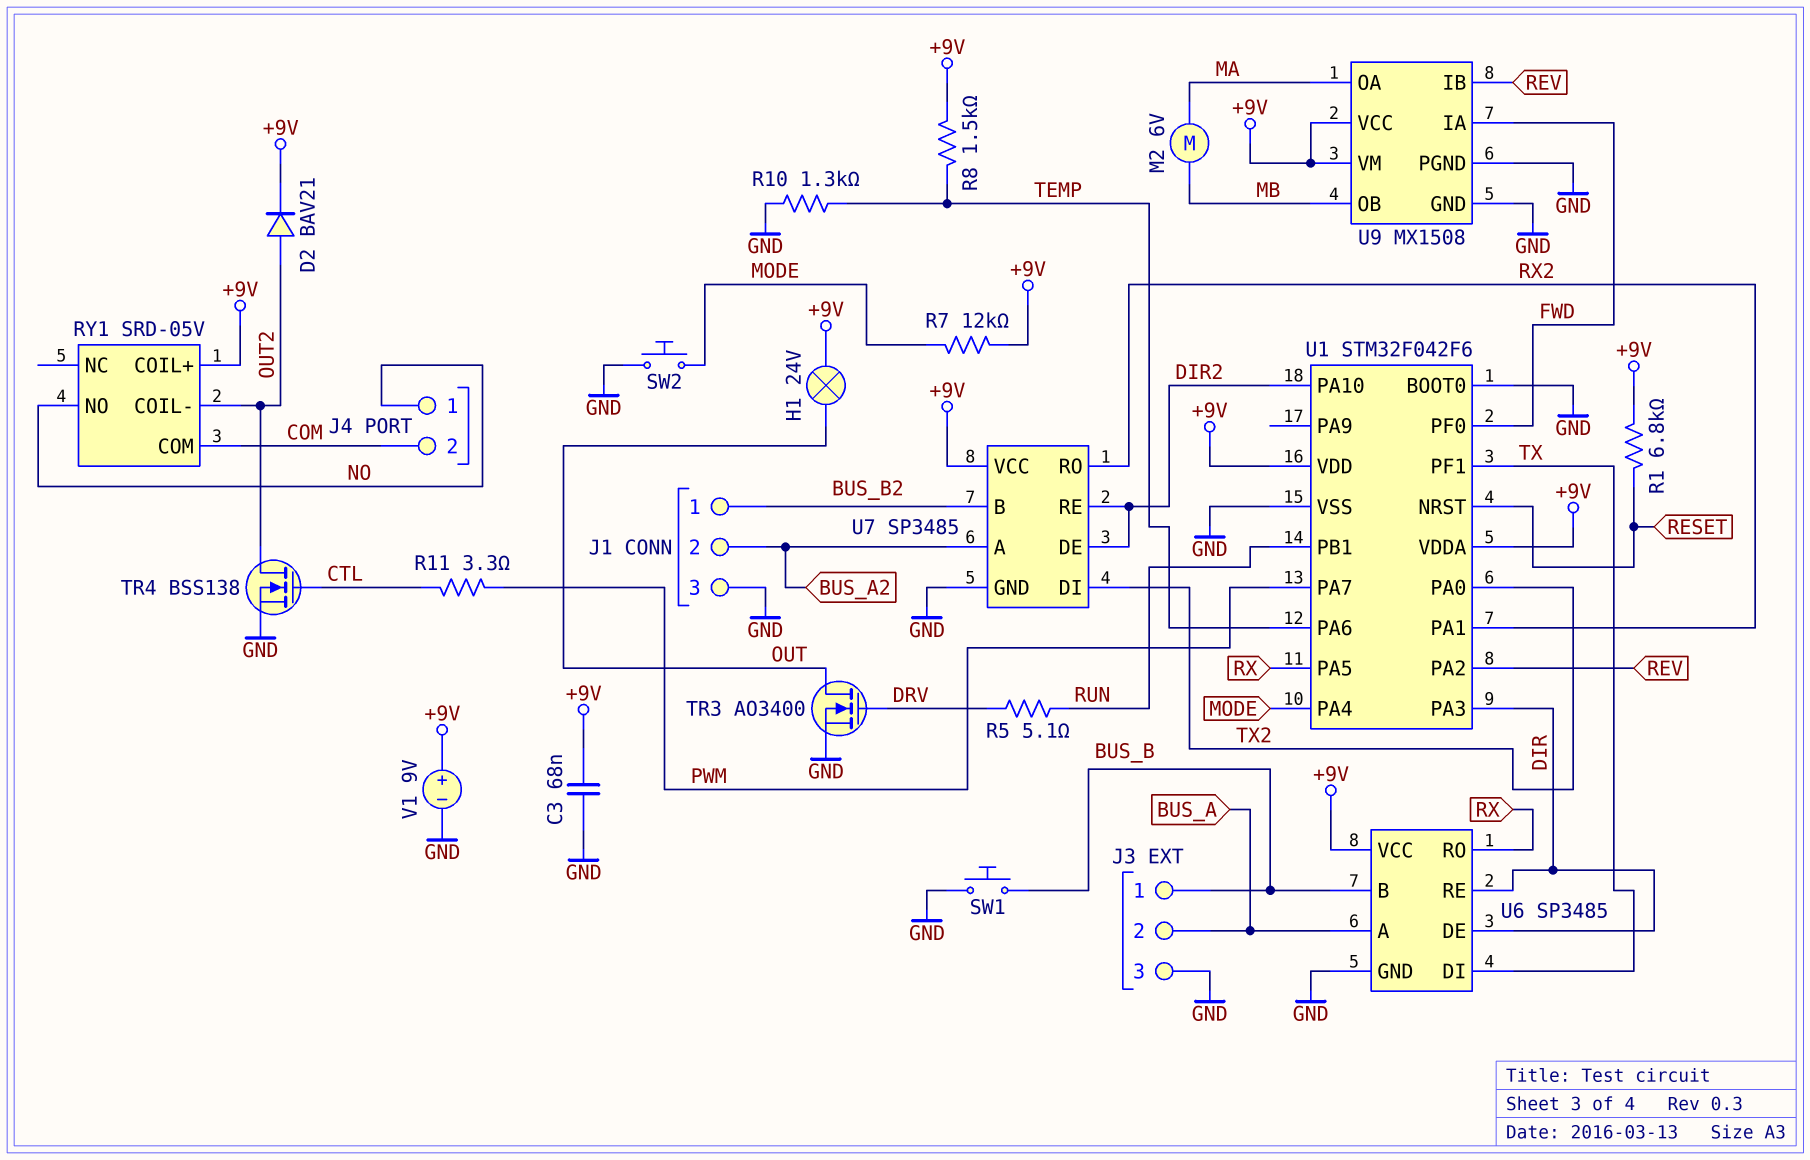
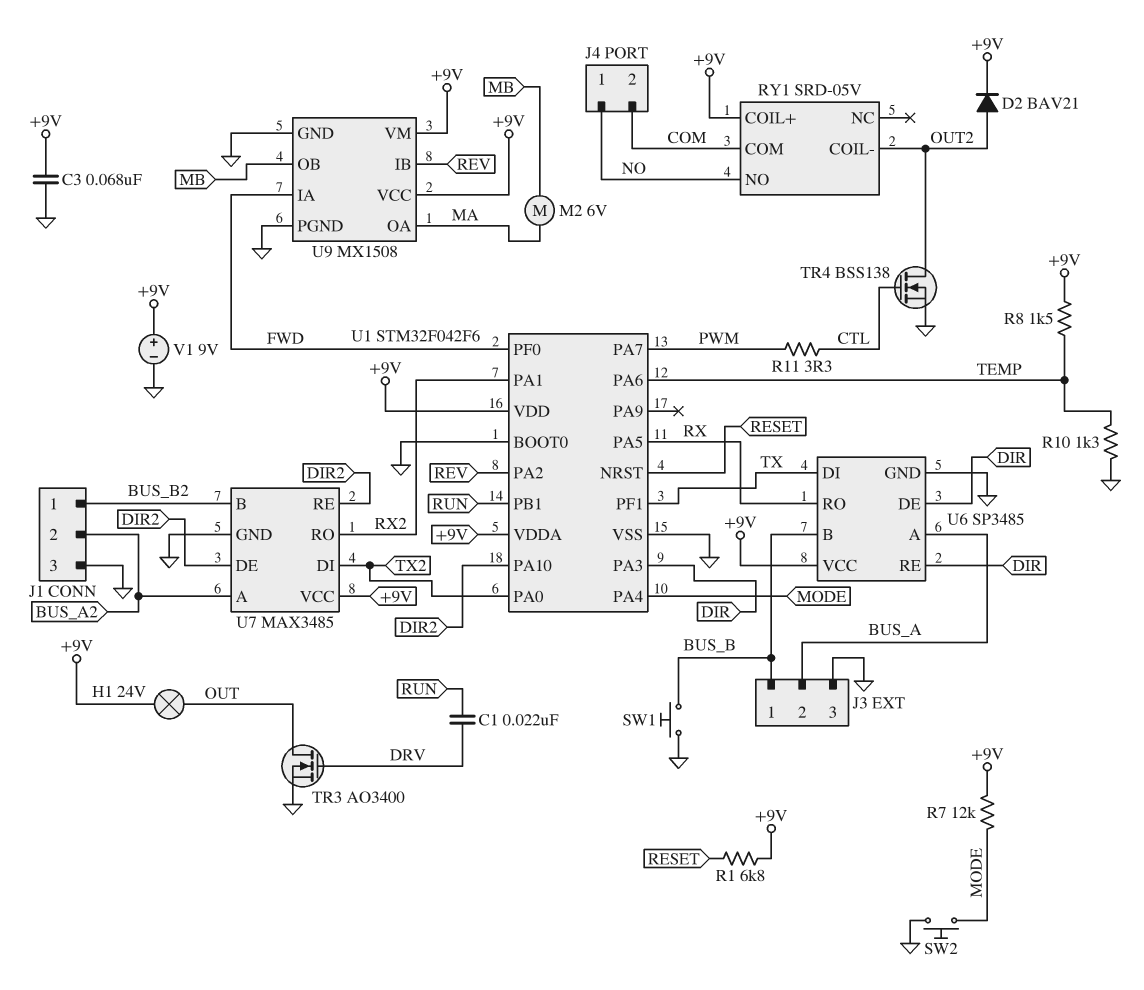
C1: none -> 22nF (DRV, RUN)
R5: 5.1 (DRV, RUN) -> none
U7: SP3485 -> MAX3485

